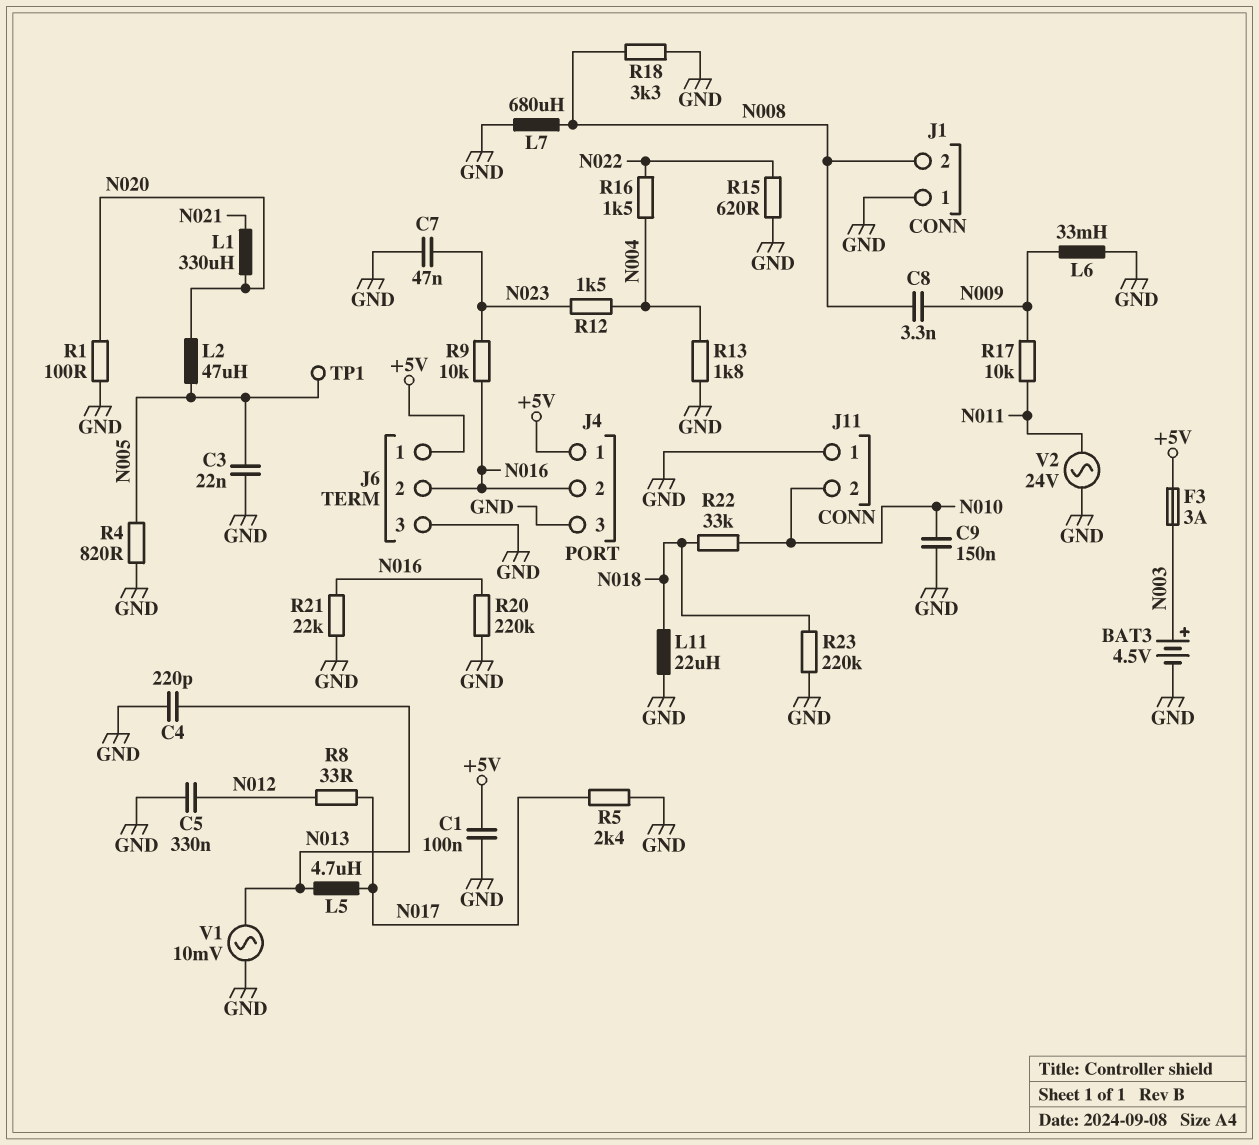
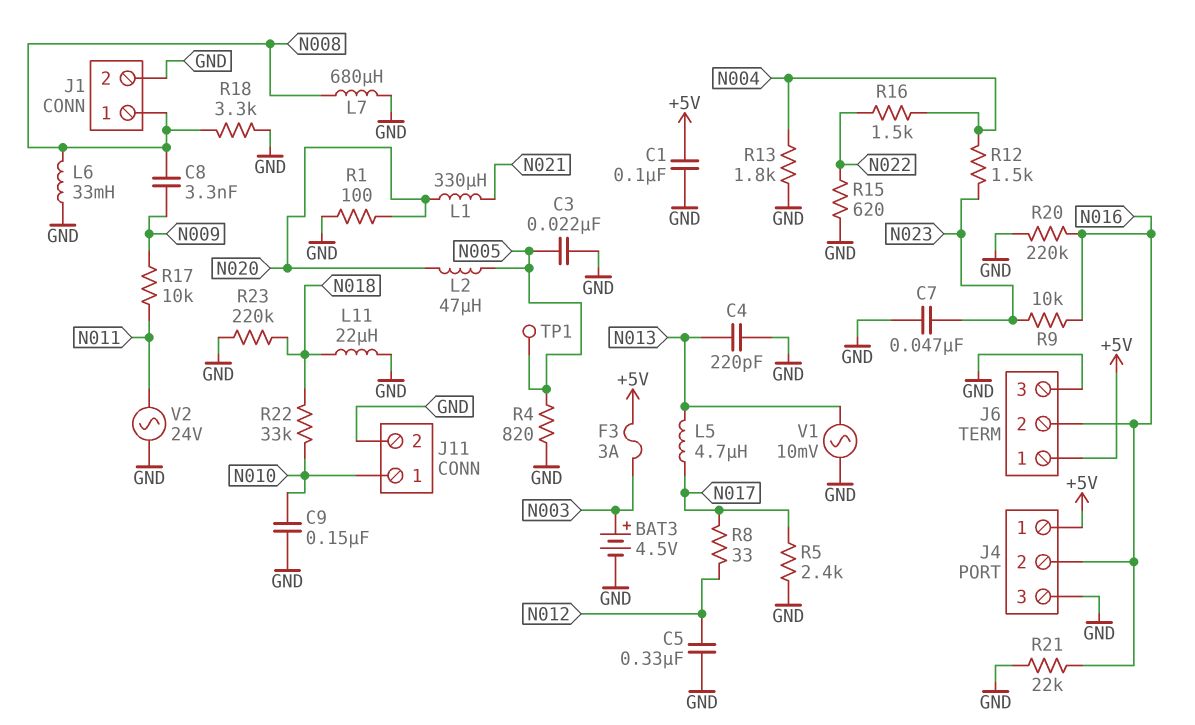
J1 pin 1: GND -> N008
J1 pin 2: N008 -> GND
J11 pin 1: GND -> N010
J11 pin 2: N010 -> GND
L6: 33mH (GND, N009) -> 33mH (GND, N008)

